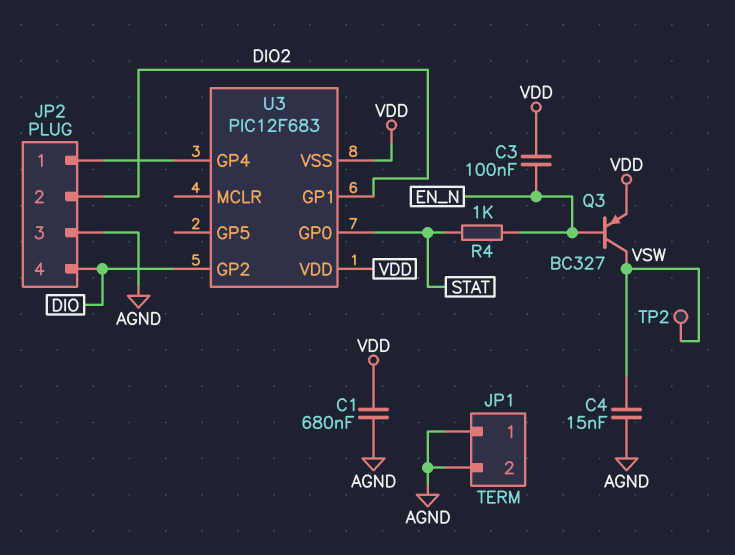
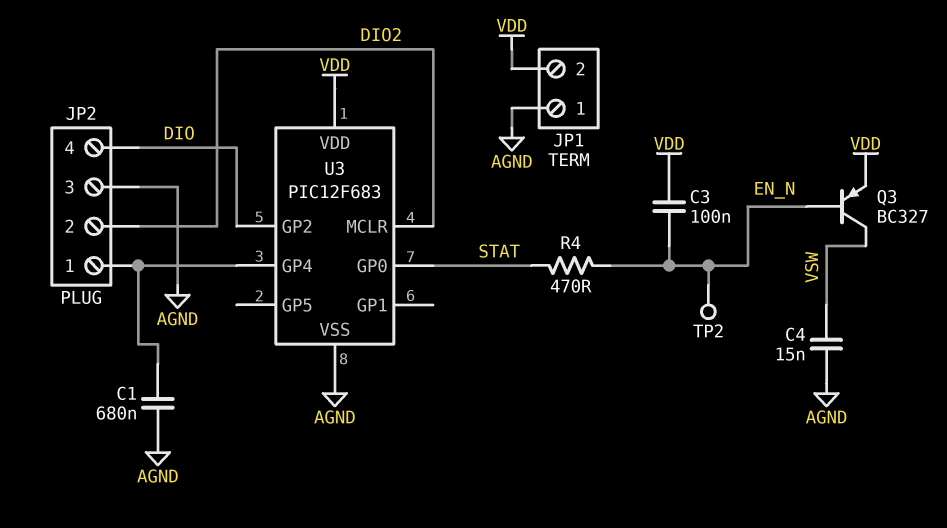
C1: 680nF (AGND, VDD) -> 680nF (AGND, JP2/1)
JP1 pin 2: AGND -> VDD
R4: 1k (EN_N, STAT) -> 470 (EN_N, STAT)
TP2: test point (VSW) -> test point (EN_N)
U3 pin GP1: DIO2 -> none
U3 pin MCLR: none -> DIO2
U3 pin VSS: VDD -> AGND

